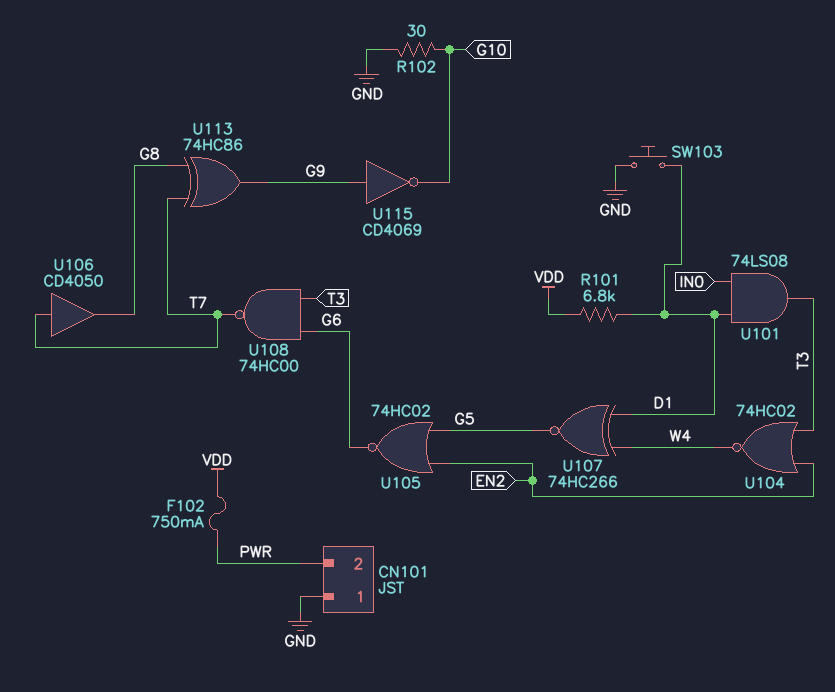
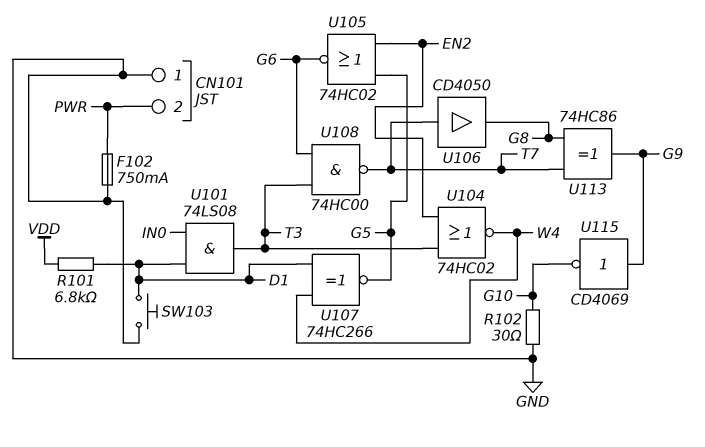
F102: 750mA (PWR, VDD) -> 750mA (GND, PWR)

